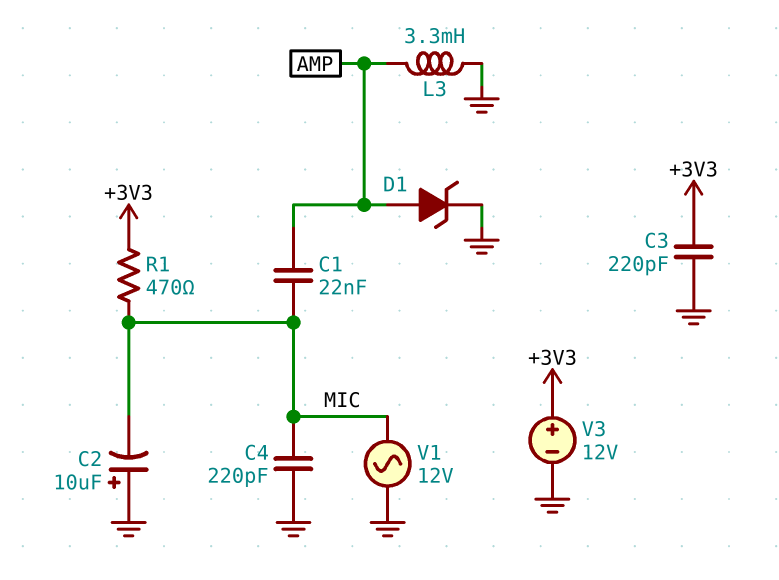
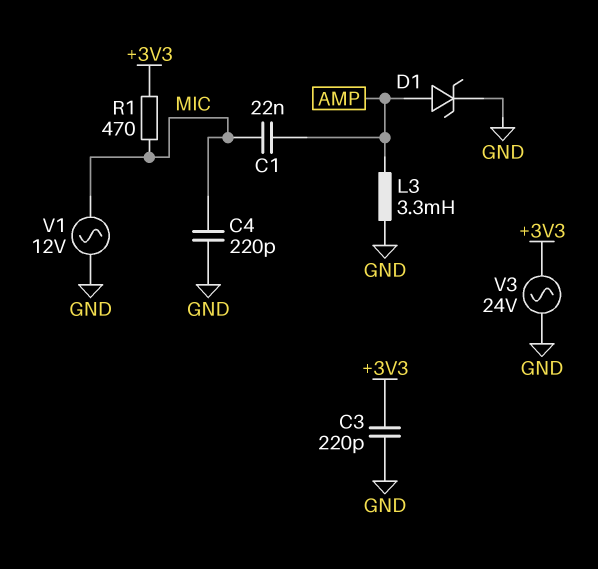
C2: 10uF (plus GND, minus MIC) -> none
V3: 12V (plus +3V3, minus GND) -> AC 24V (+3V3, GND)

